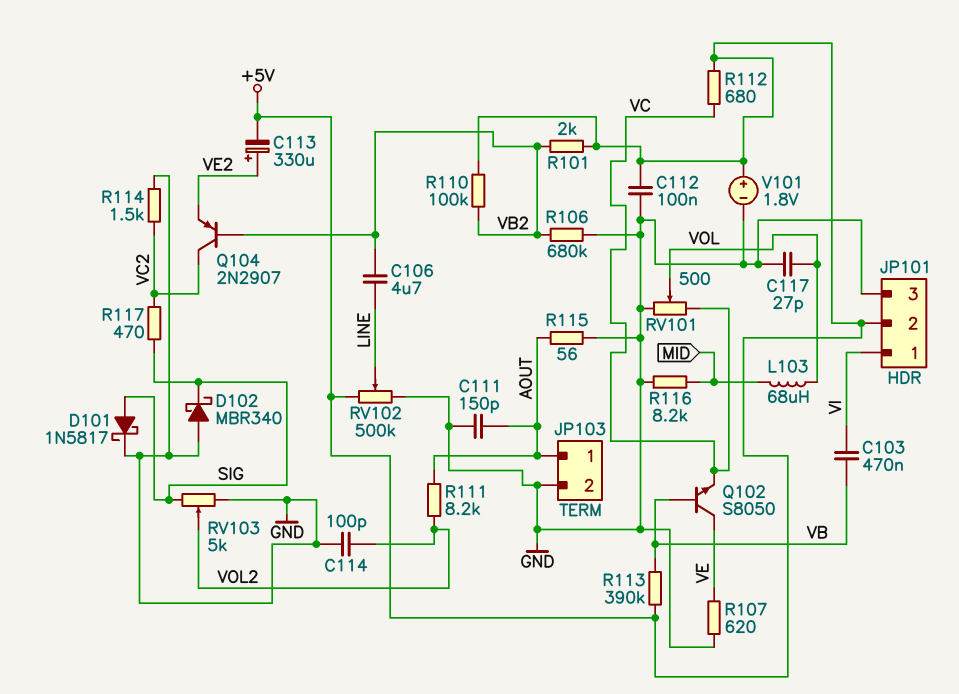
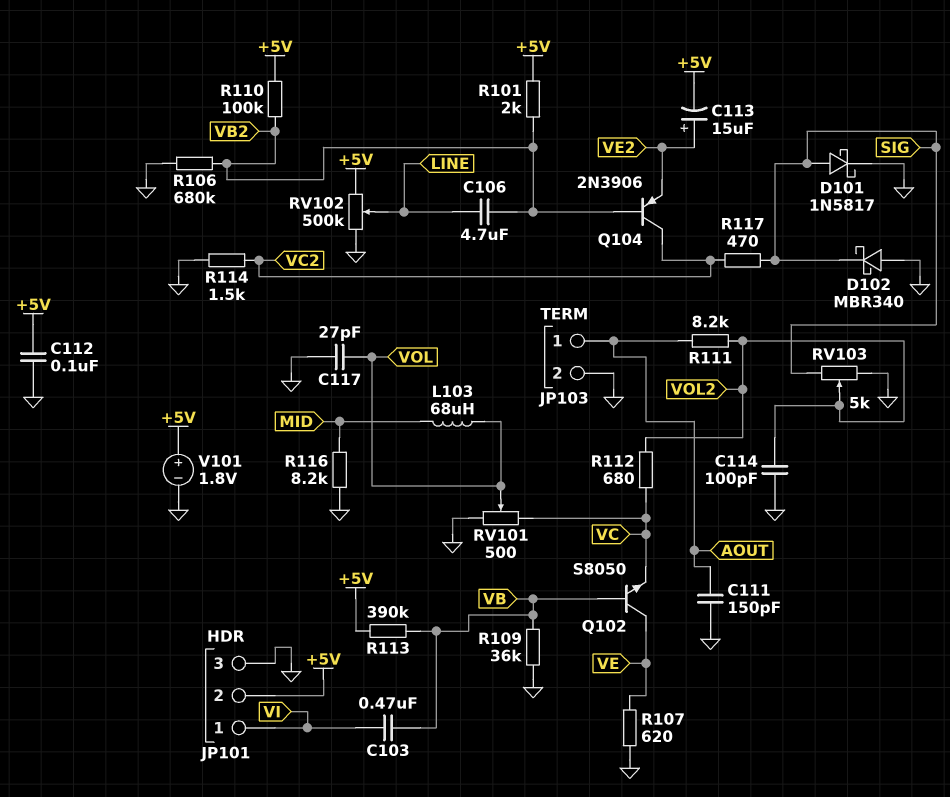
C113: 330uF (plus VE2, minus +5V) -> 15uF (plus VE2, minus +5V)
Q104: PNP 2N2907 (B VB2, C VC2, E VE2) -> PNP 2N3906 (B VB2, C VC2, E VE2)
R109: none -> 36k (GND, VB)
R112: 680 (+5V, VC) -> 680 (VC, VOL2)
R115: 56 (AOUT, GND) -> none

